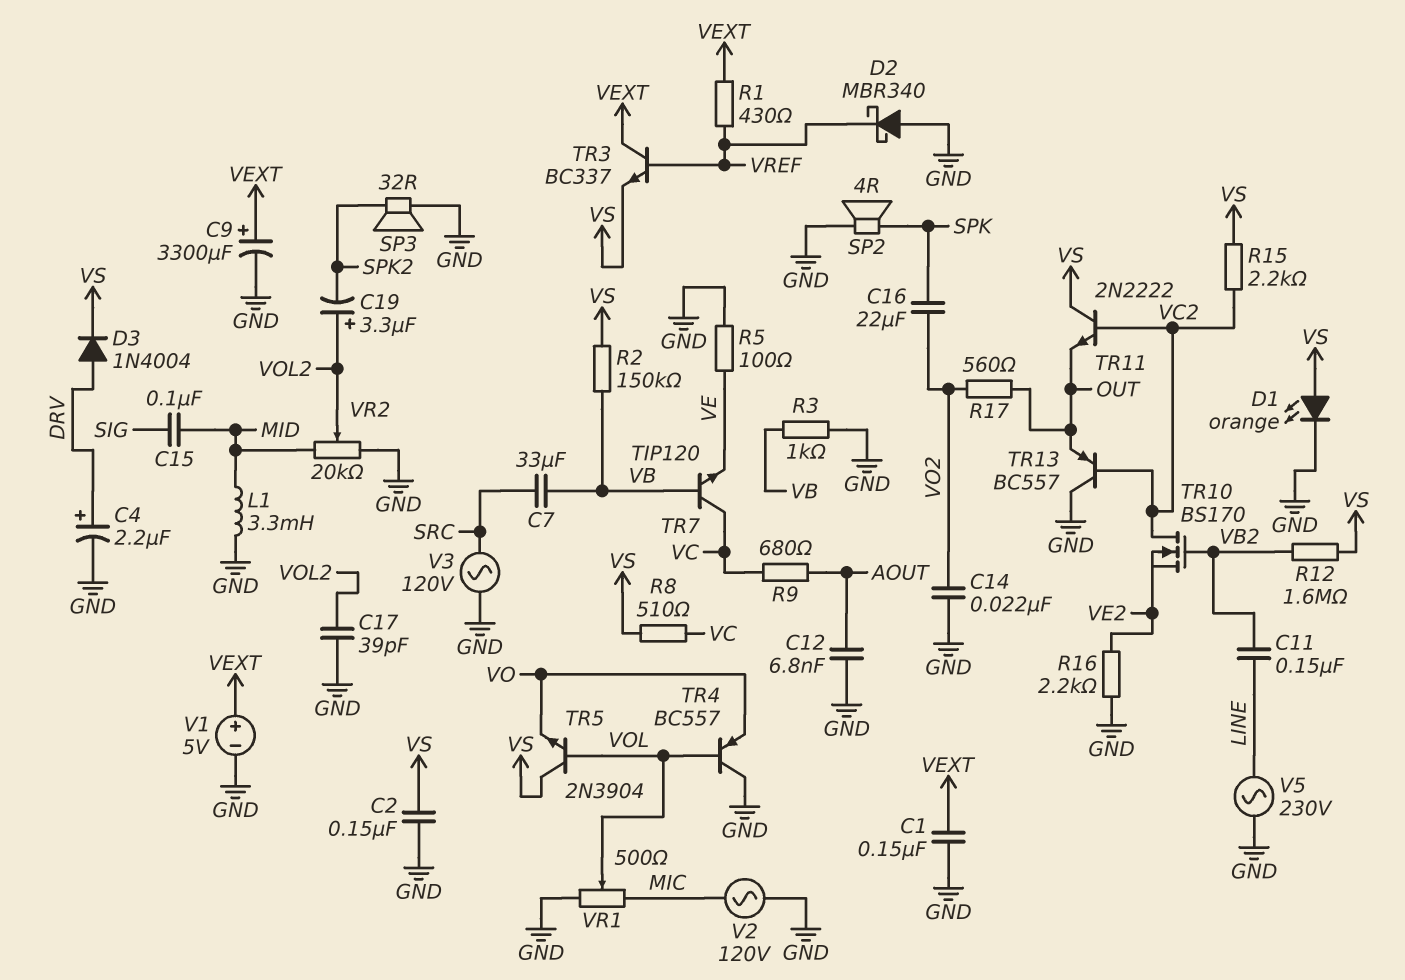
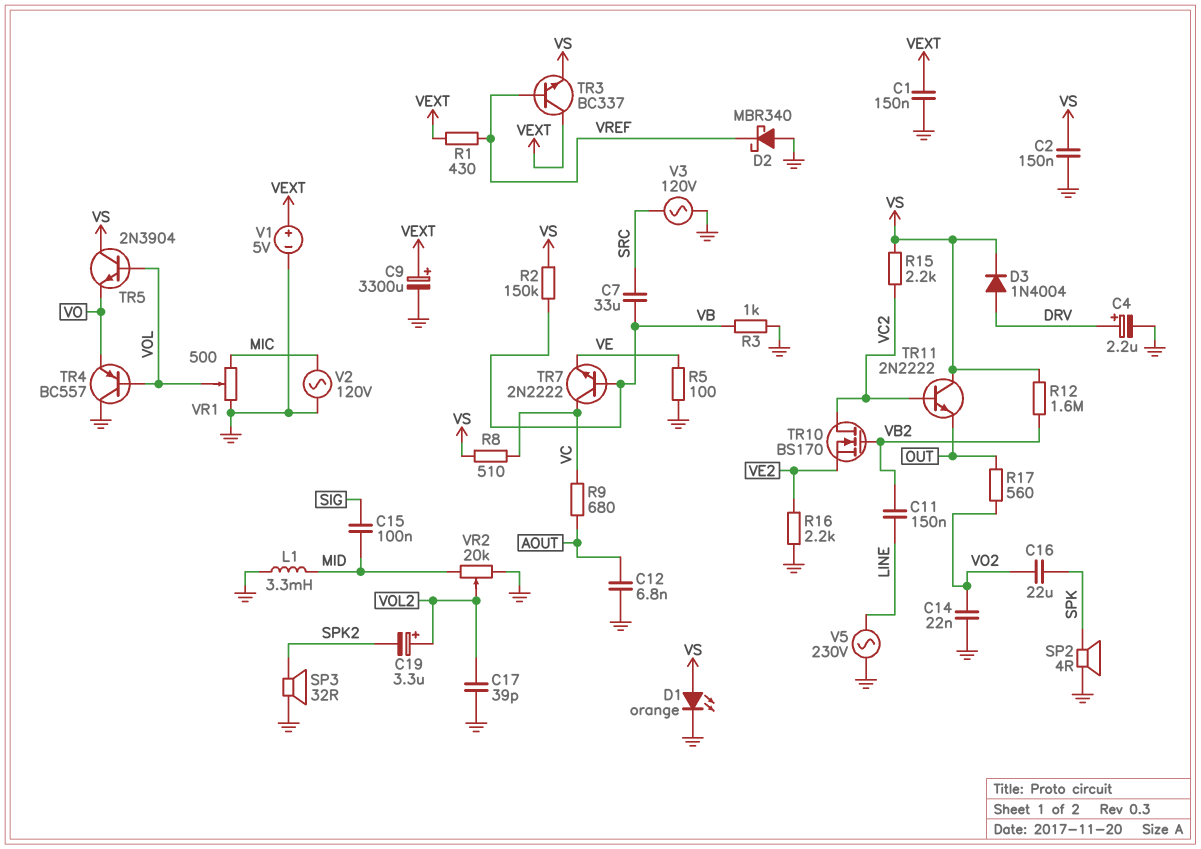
TR7: NPN TIP120 (B VB, C VC, E VE) -> NPN 2N2222 (B VB, C VC, E VE)
TR13: PNP BC557 (B VC2, C GND, E OUT) -> none

